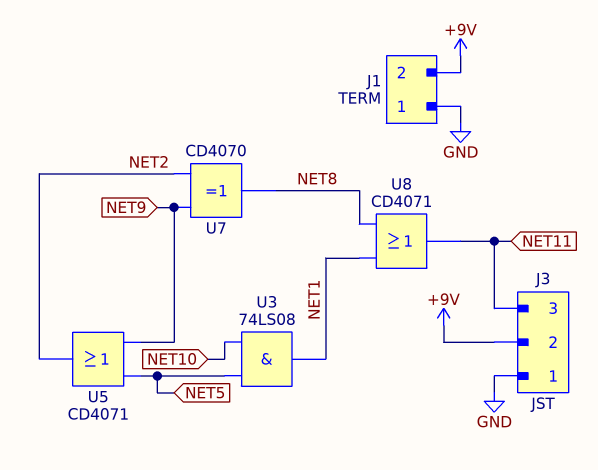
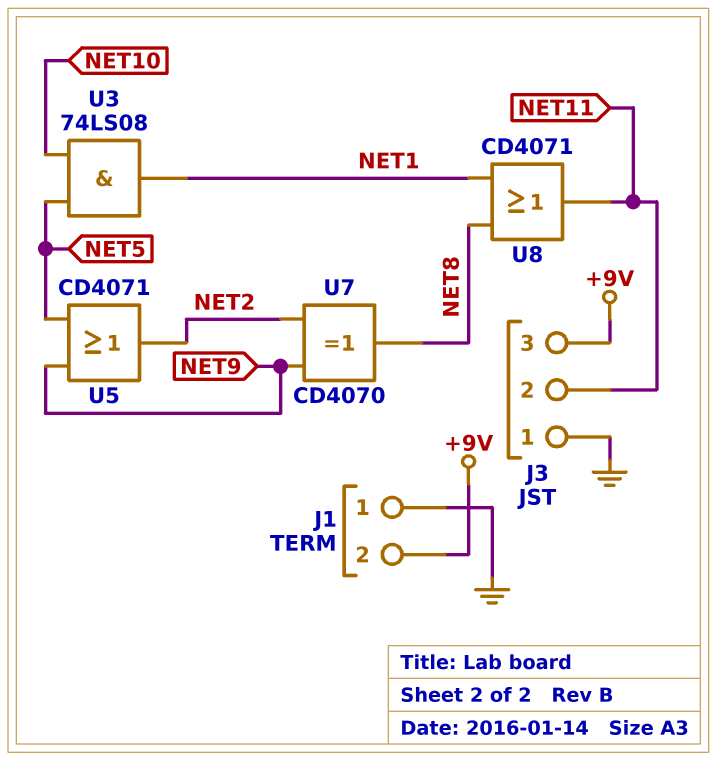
J3 pin 2: +9V -> NET11
J3 pin 3: NET11 -> +9V

